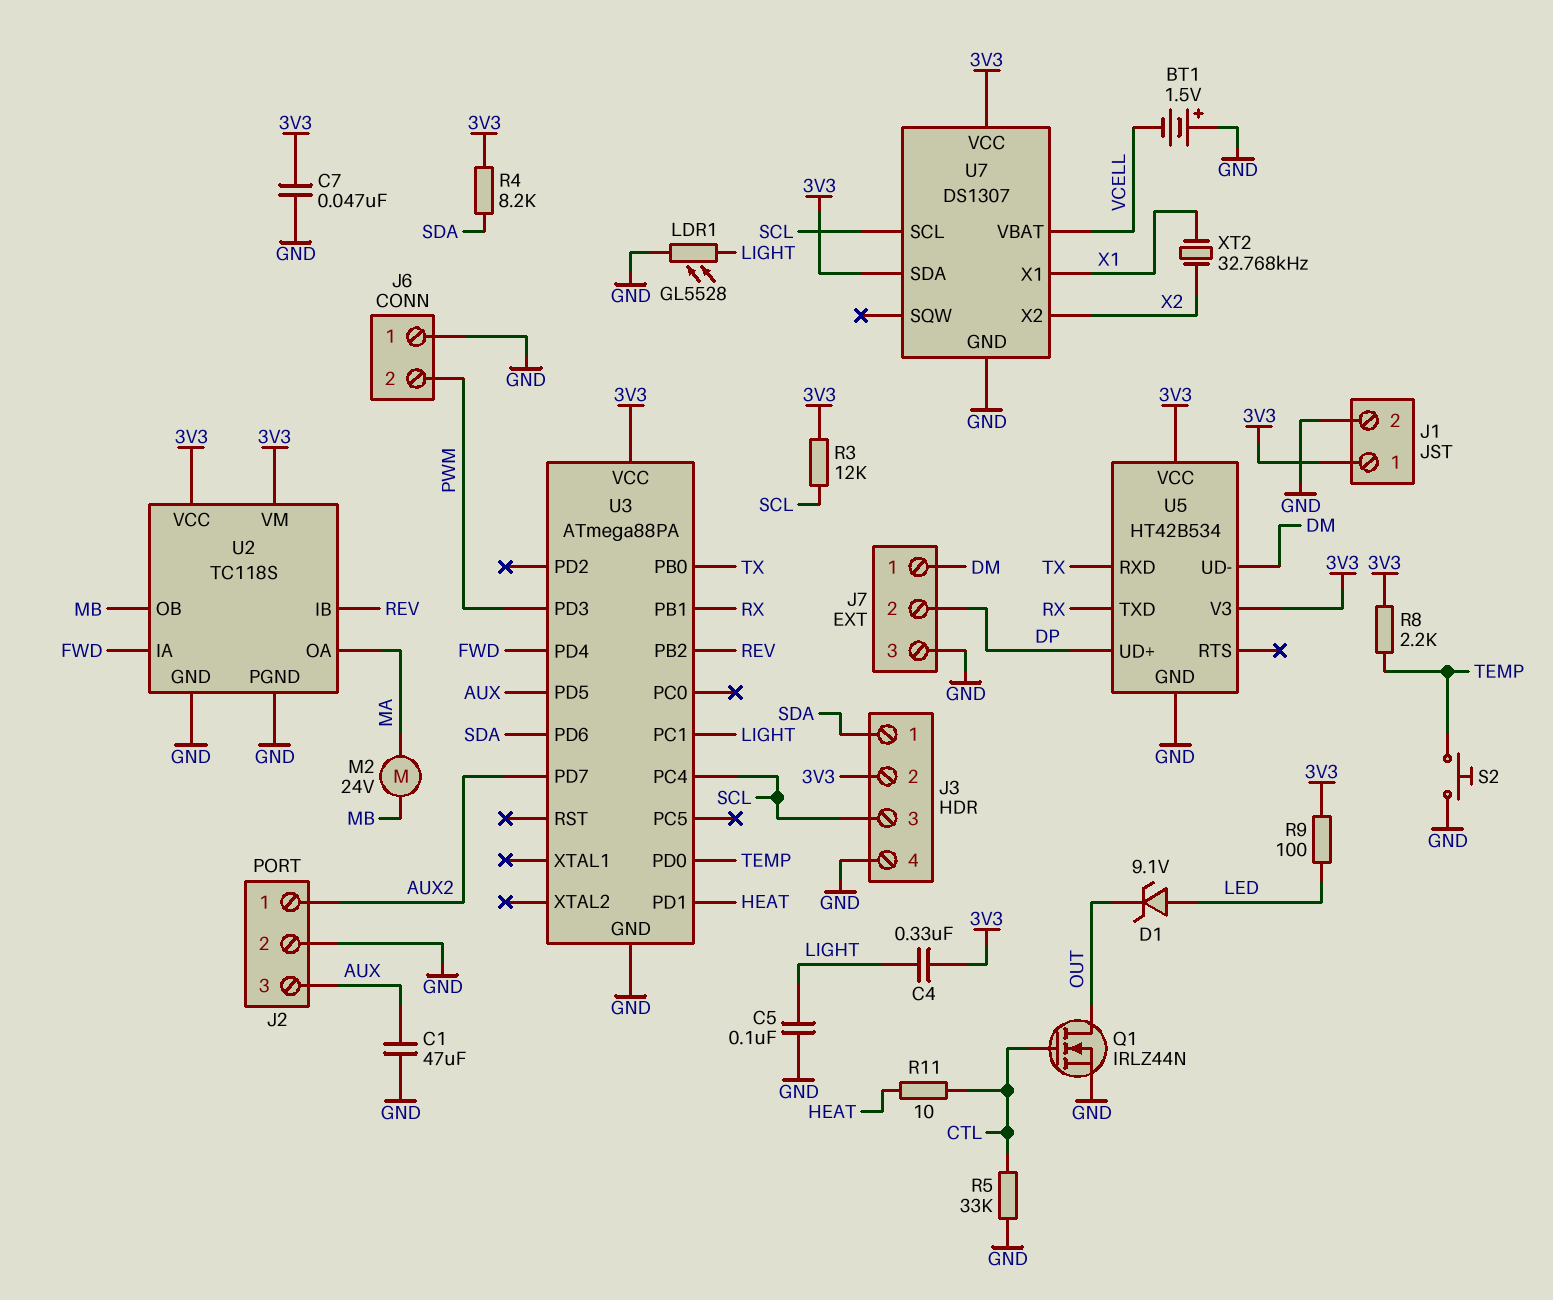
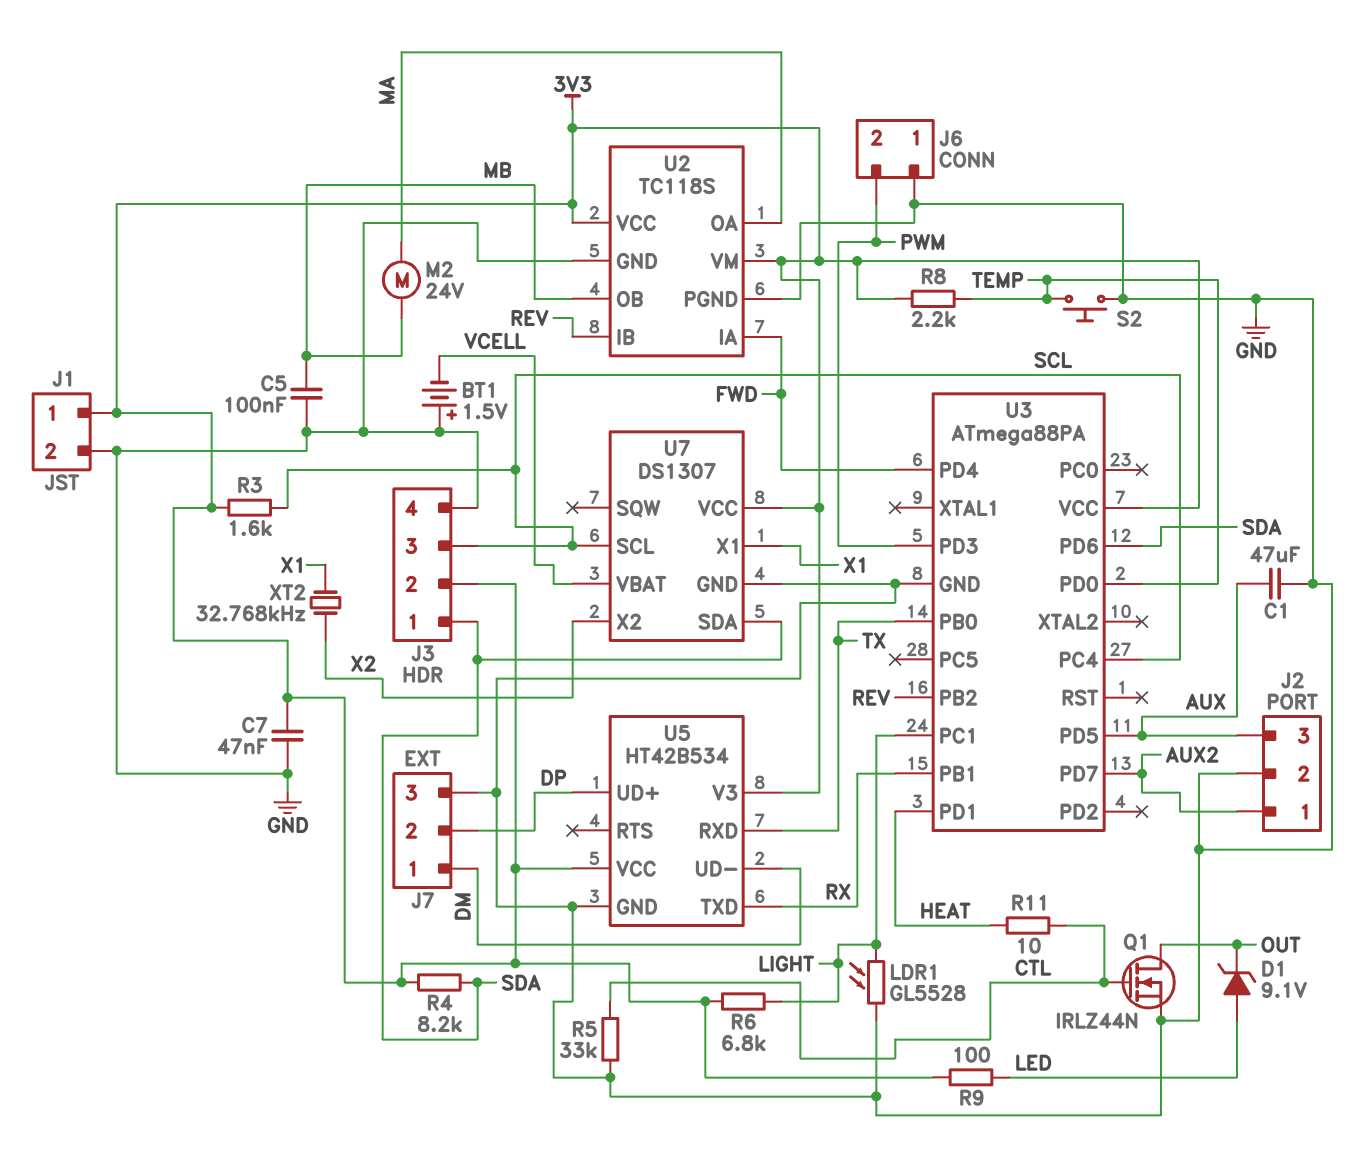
C4: 330nF (3V3, LIGHT) -> none
C5: 100nF (GND, LIGHT) -> 100nF (GND, MB)
R3: 12k (3V3, SCL) -> 1.6k (3V3, SCL)
R6: none -> 6.8k (3V3, LIGHT)
U7 pin SDA: 3V3 -> SDA

